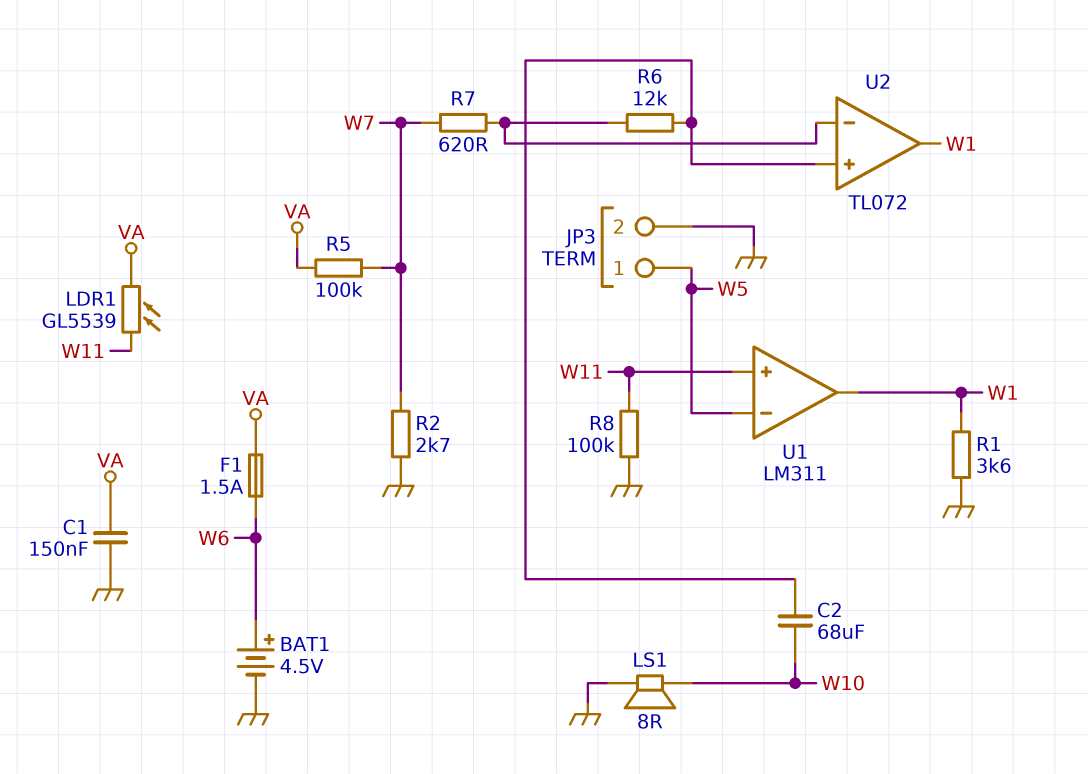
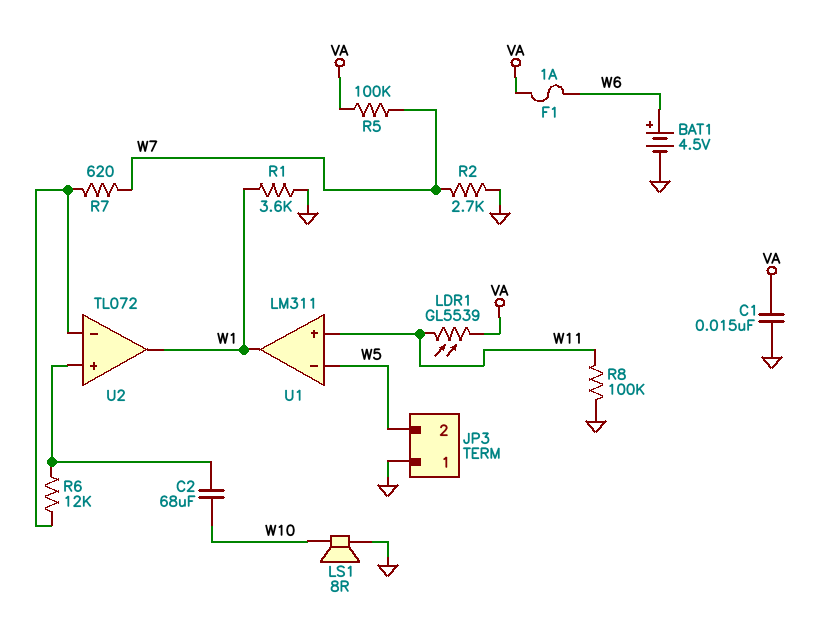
C1: 150nF (GND, VA) -> 15nF (GND, VA)
F1: 1.5A (VA, W6) -> 1A (VA, W6)
JP3 pin 1: W5 -> GND
JP3 pin 2: GND -> W5

